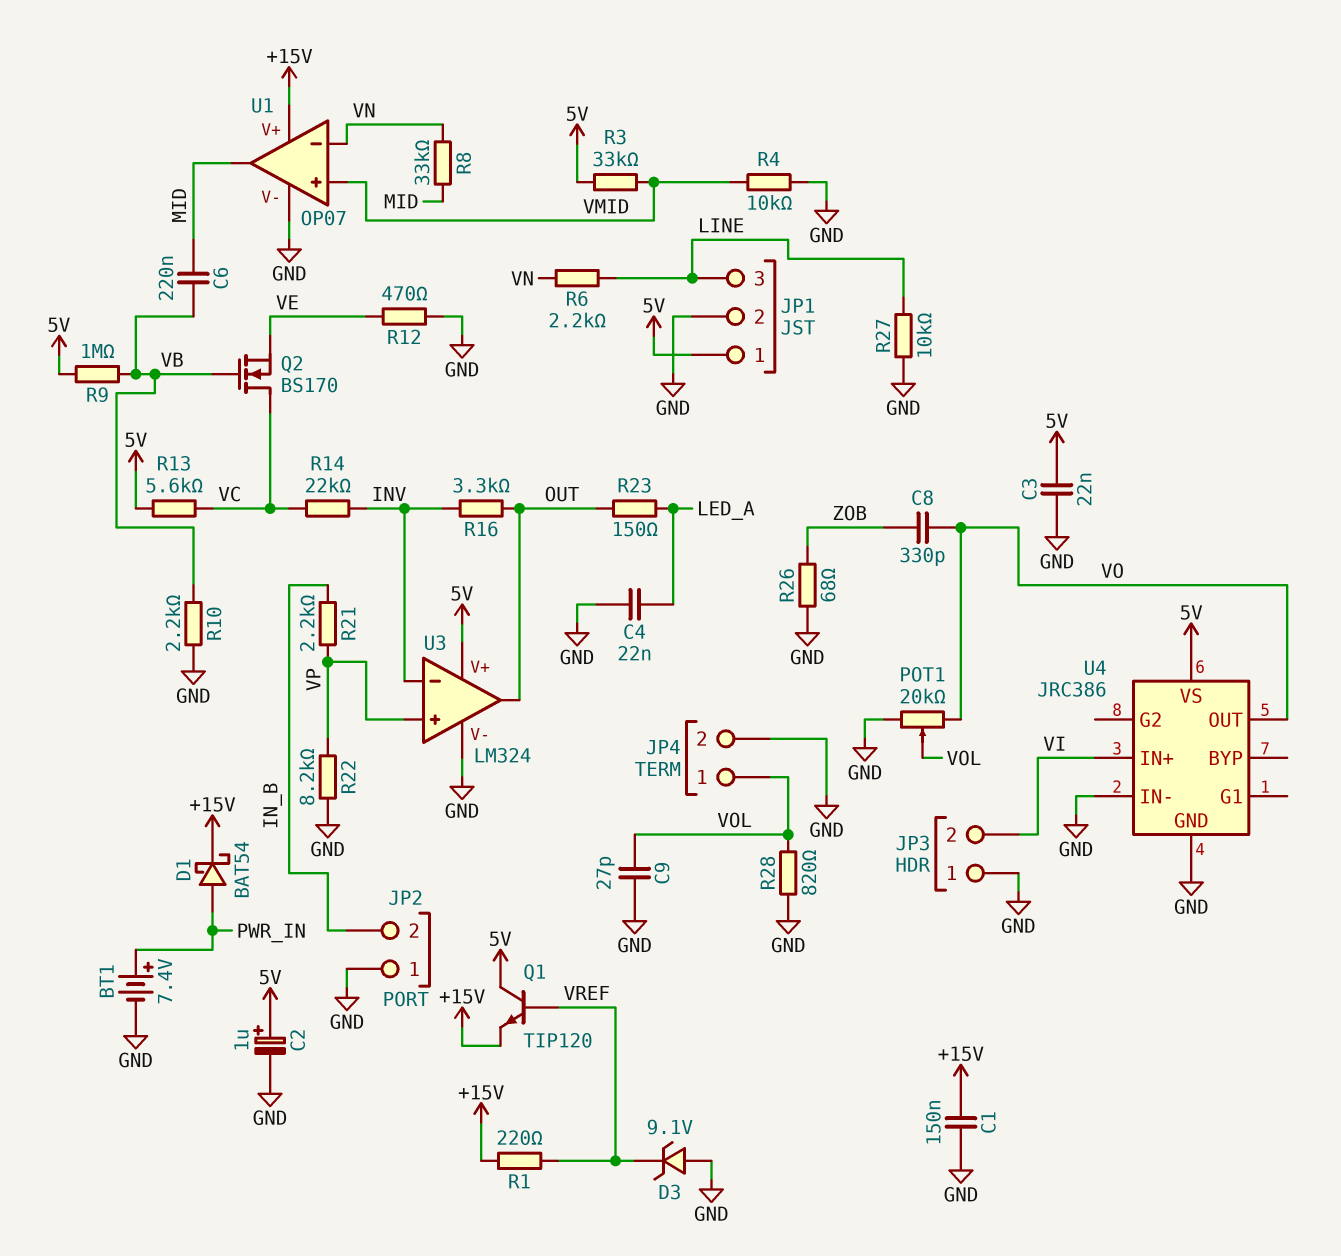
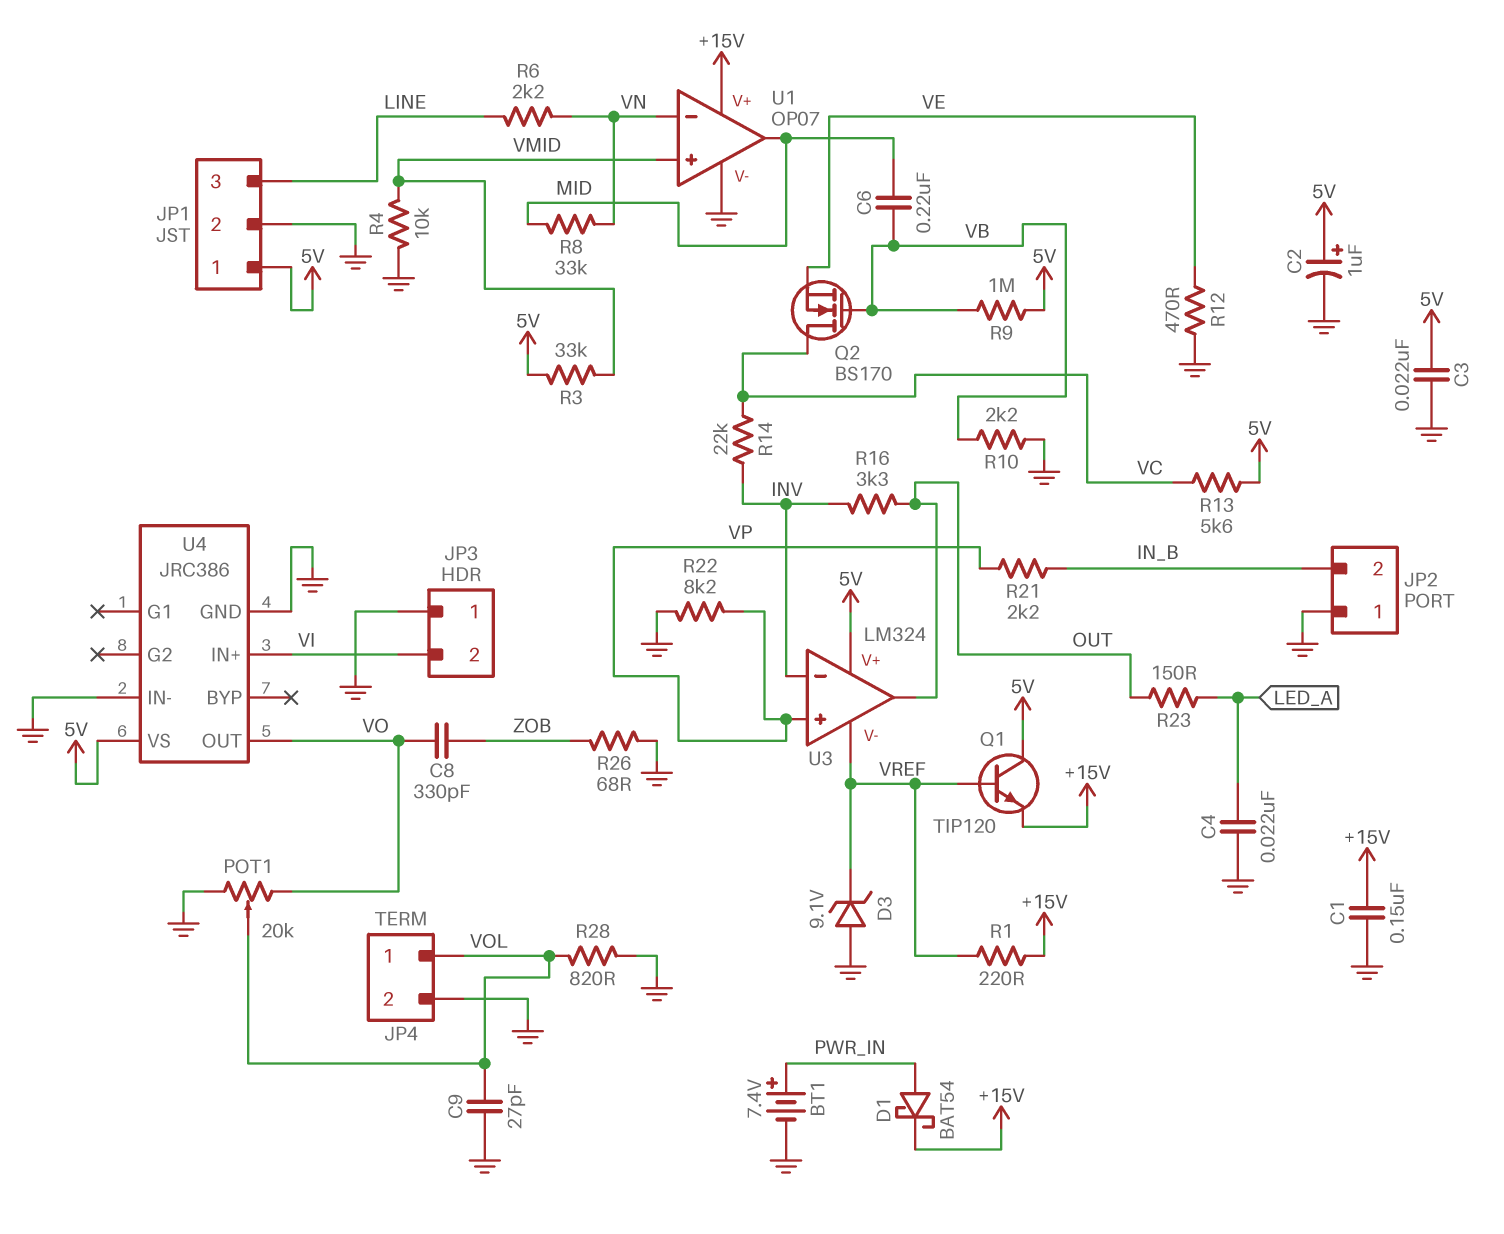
R27: 10k (GND, LINE) -> none
U3 pin V-: GND -> VREF

